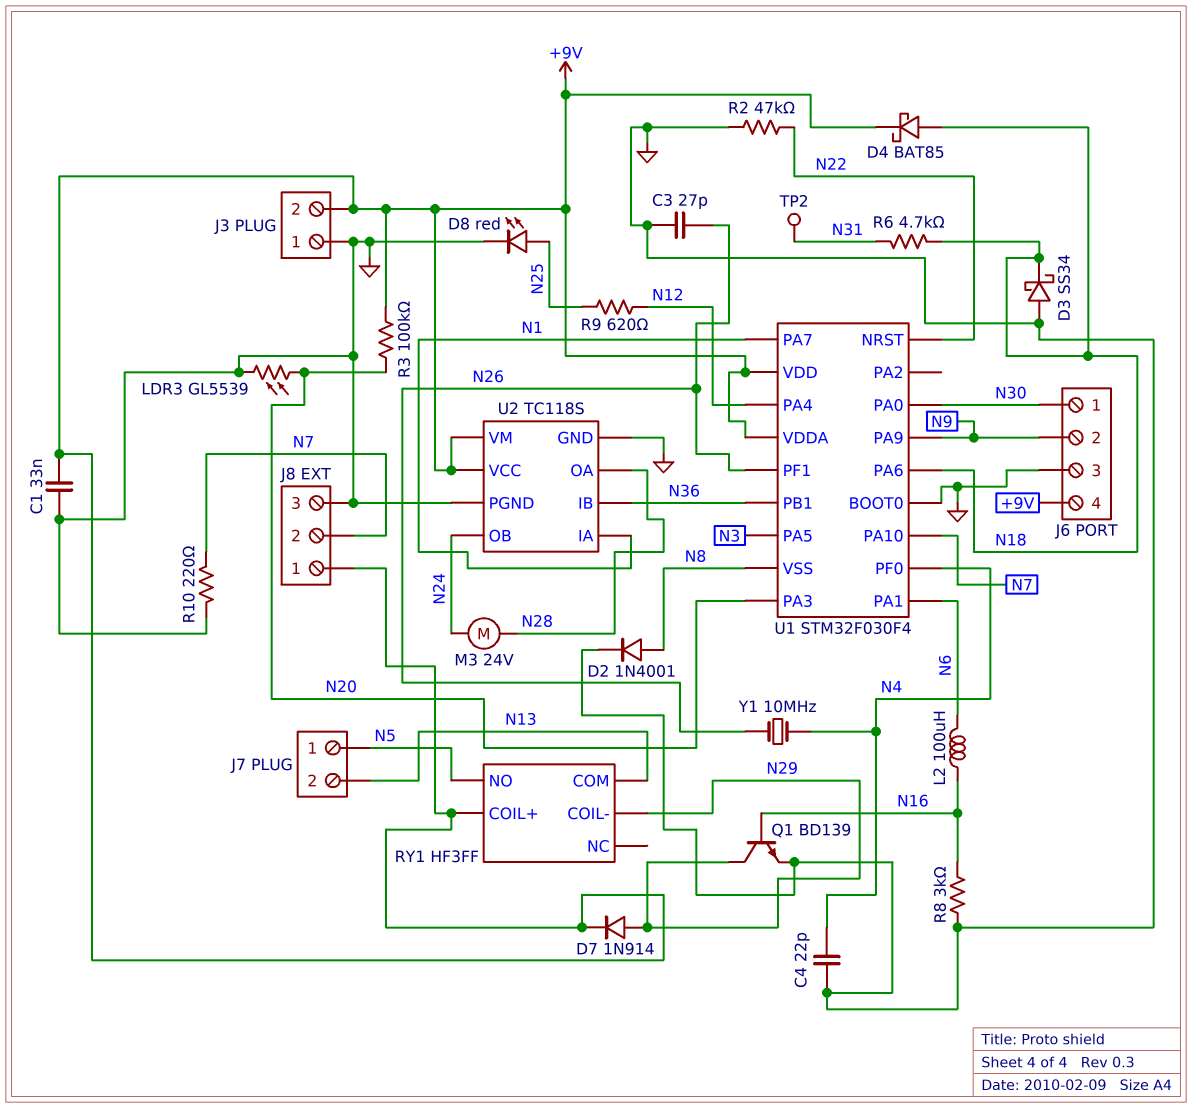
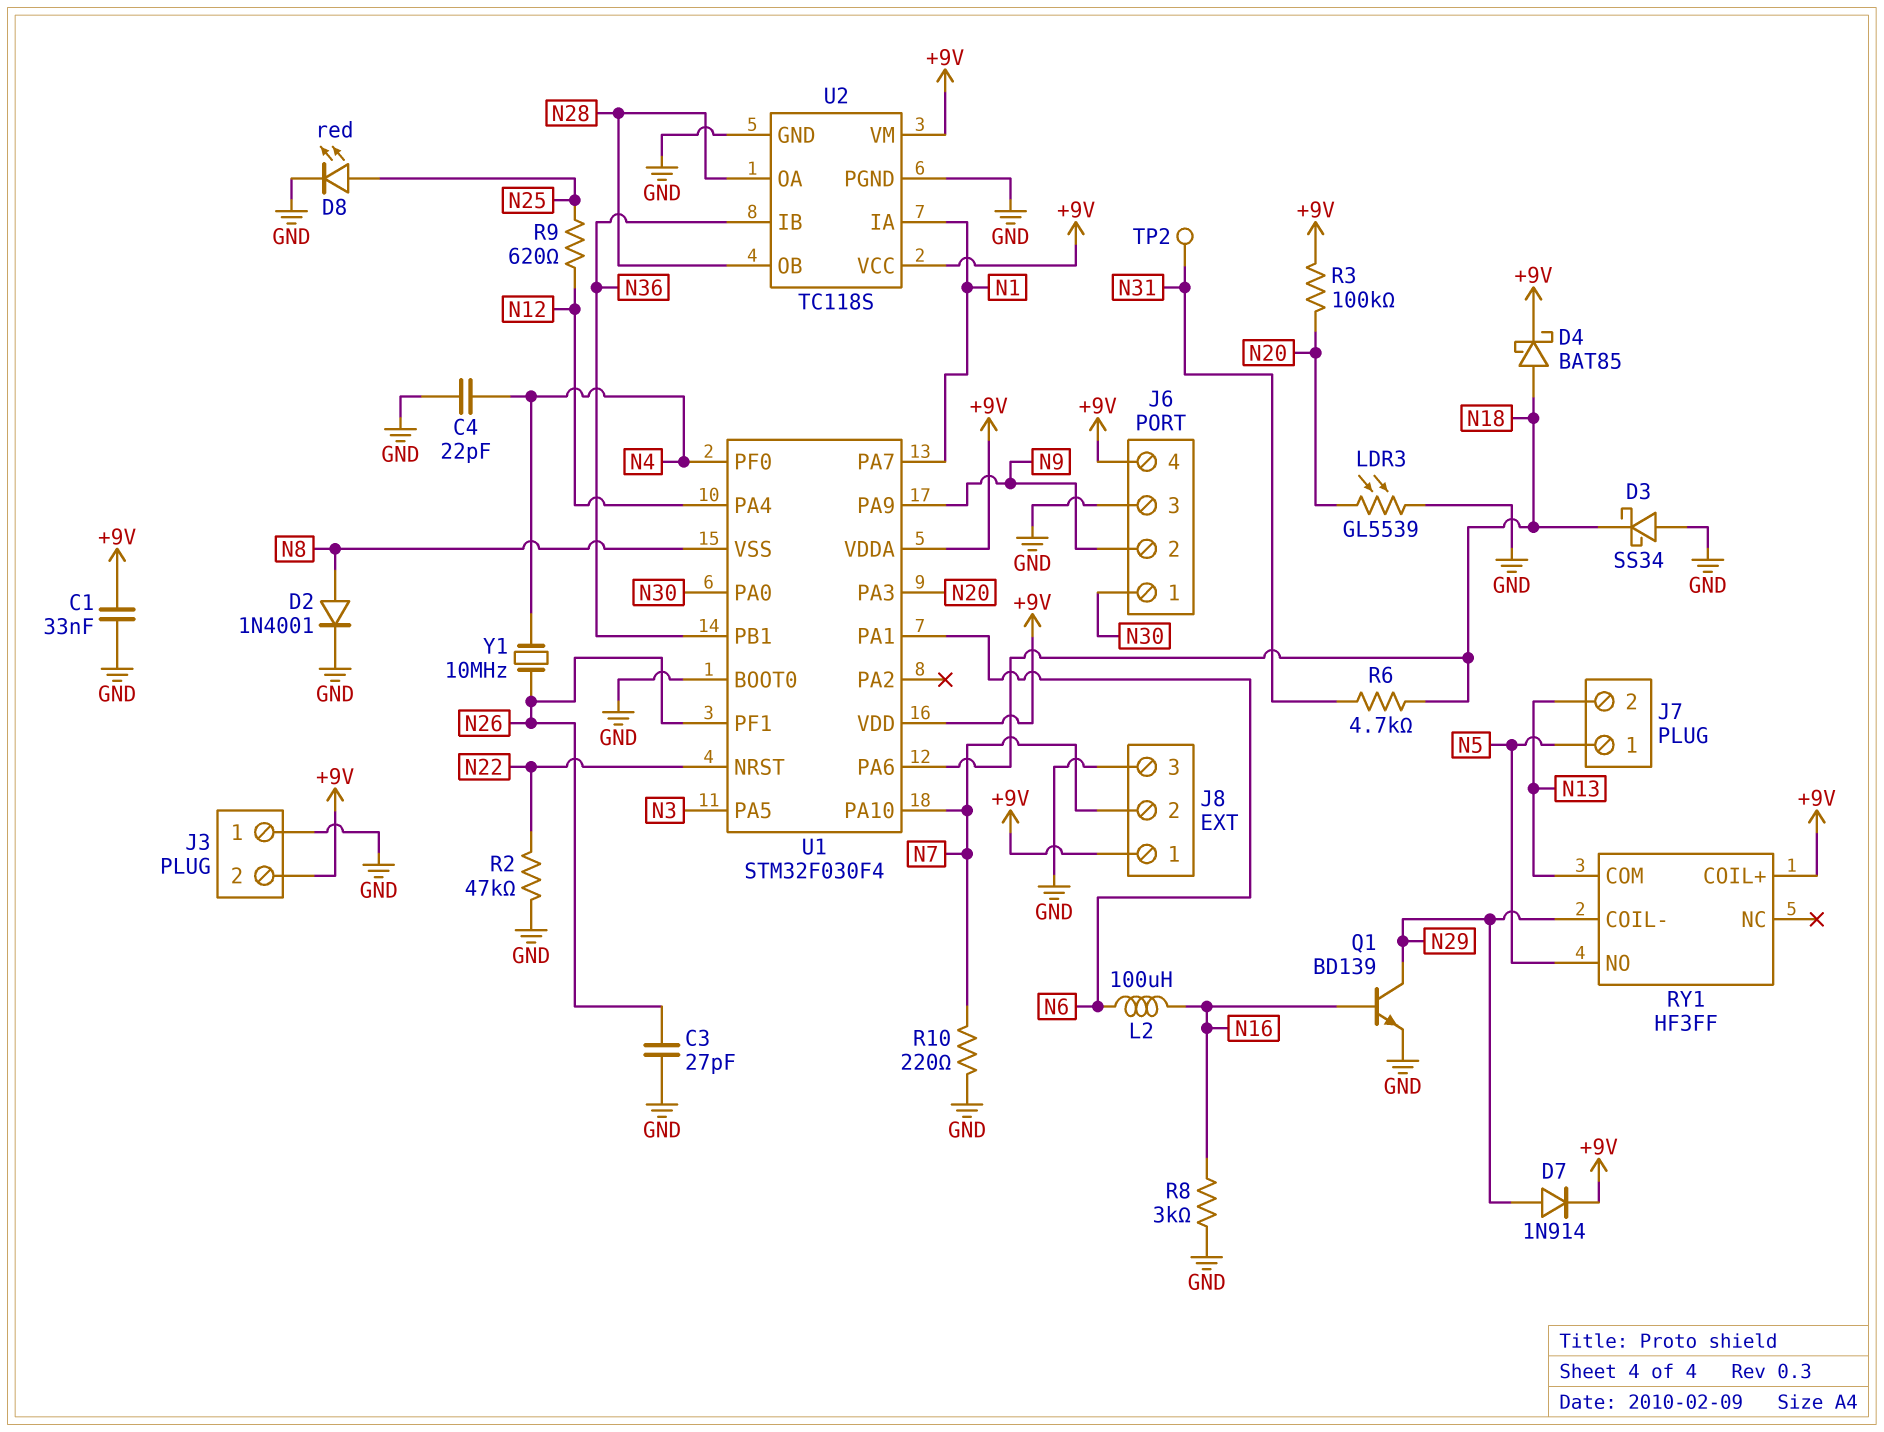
M3: motor 24V (N24, N28) -> none
U2 pin OB: N24 -> N28

